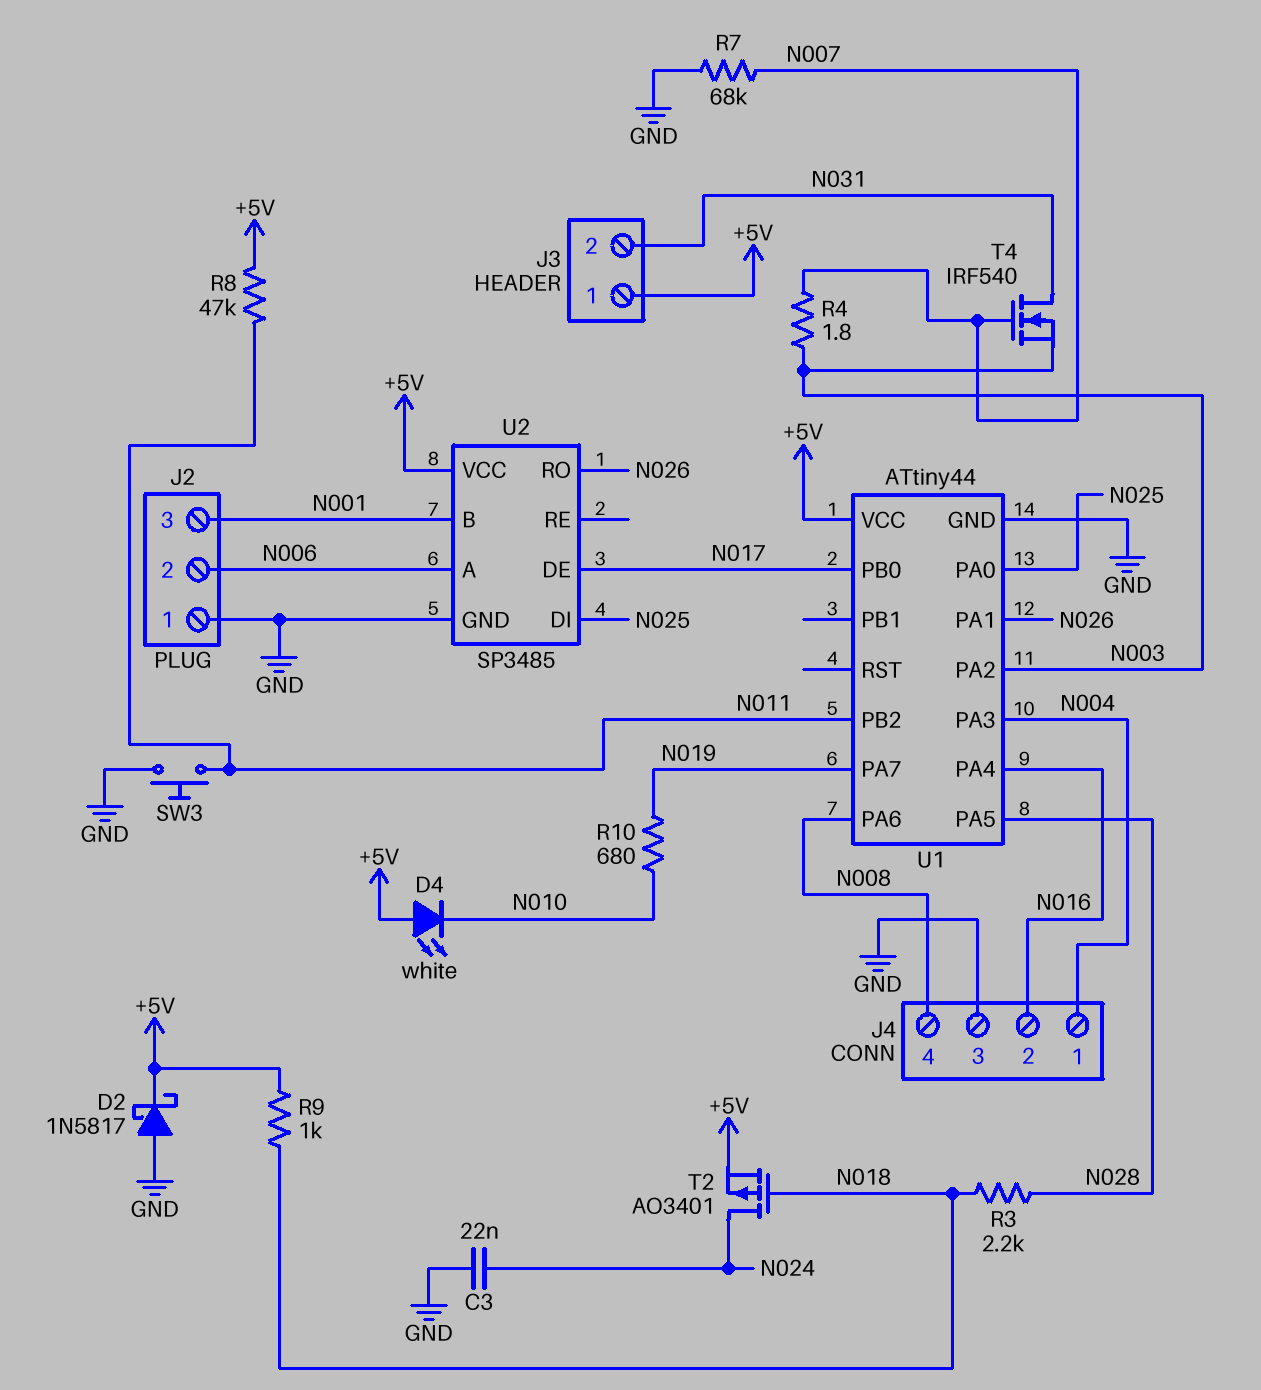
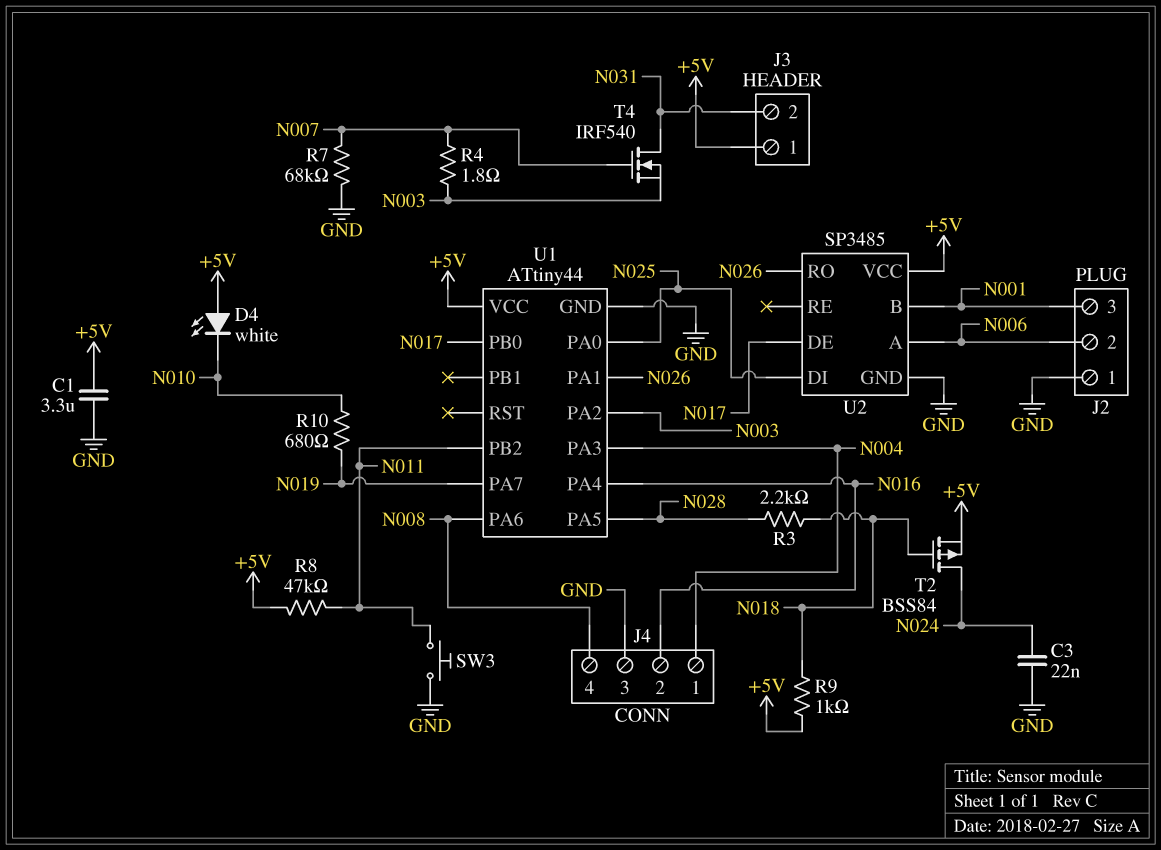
C1: none -> 3.3uF (+5V, GND)
D2: schottky 1N5817 (A GND, K +5V) -> none
T2: PMOS AO3401 (G N018, D N024, S +5V) -> PMOS BSS84 (G N018, D N024, S +5V)

